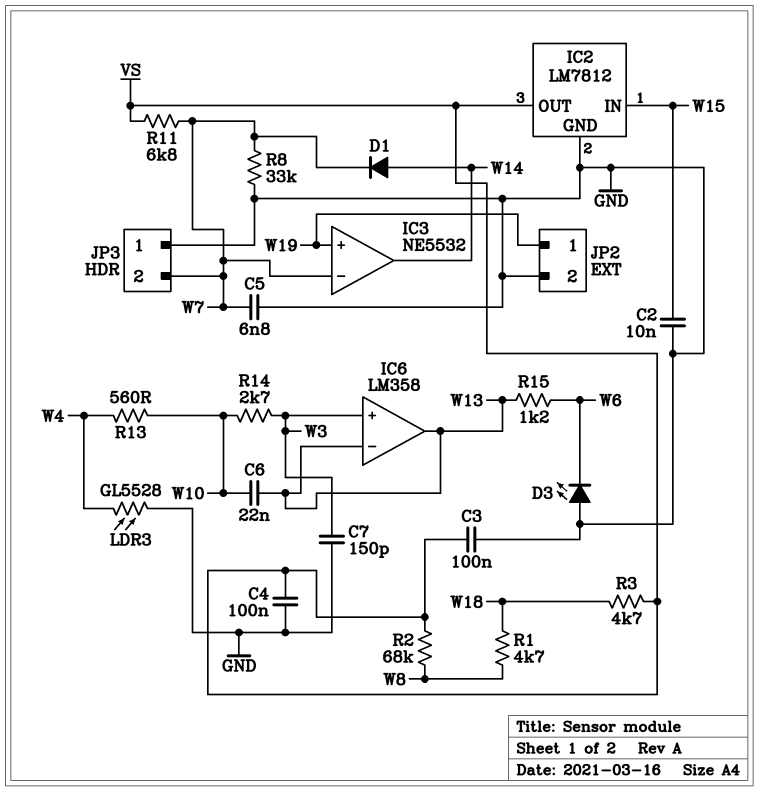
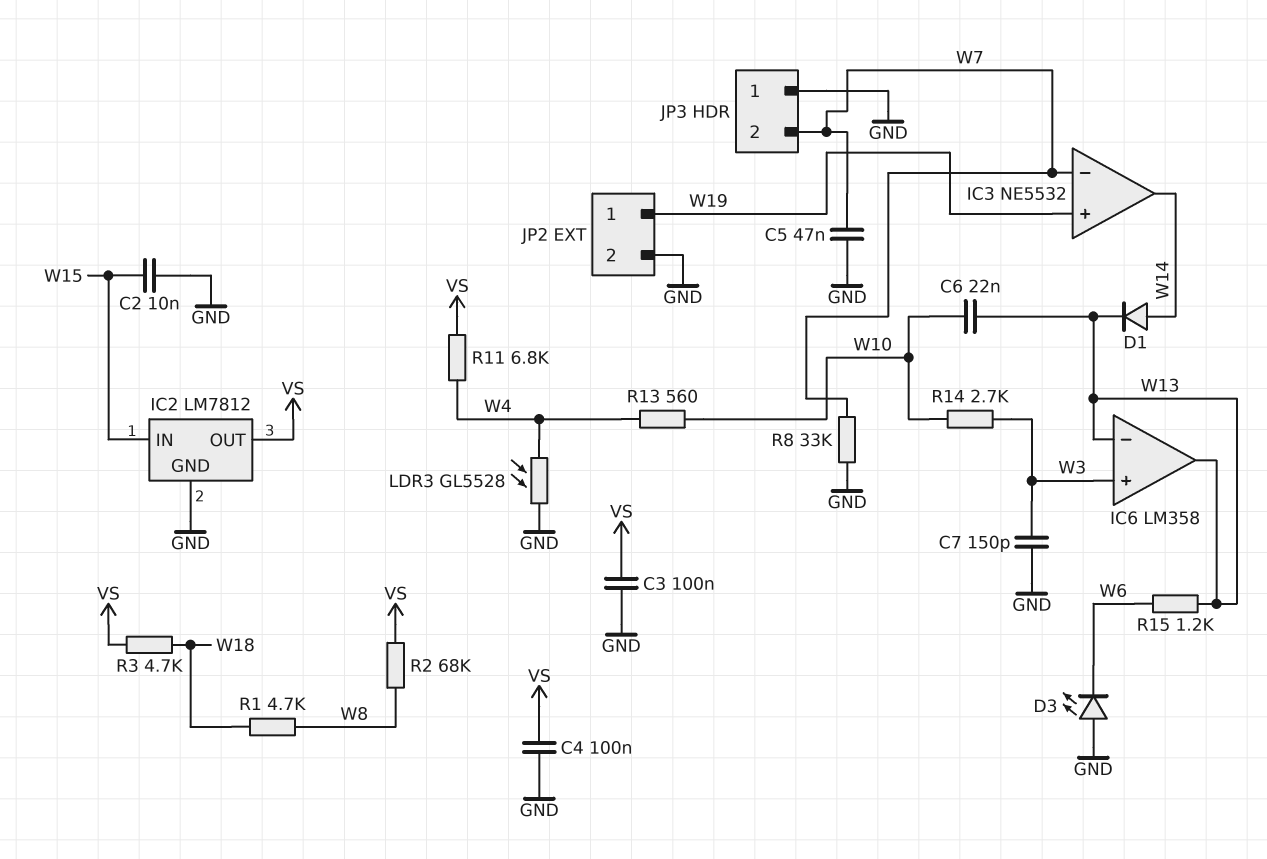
C5: 6.8nF (GND, W7) -> 47nF (GND, W7)
D1: diode (A W14, K W7) -> diode (A W14, K W13)
R11: 6.8k (VS, W7) -> 6.8k (VS, W4)

